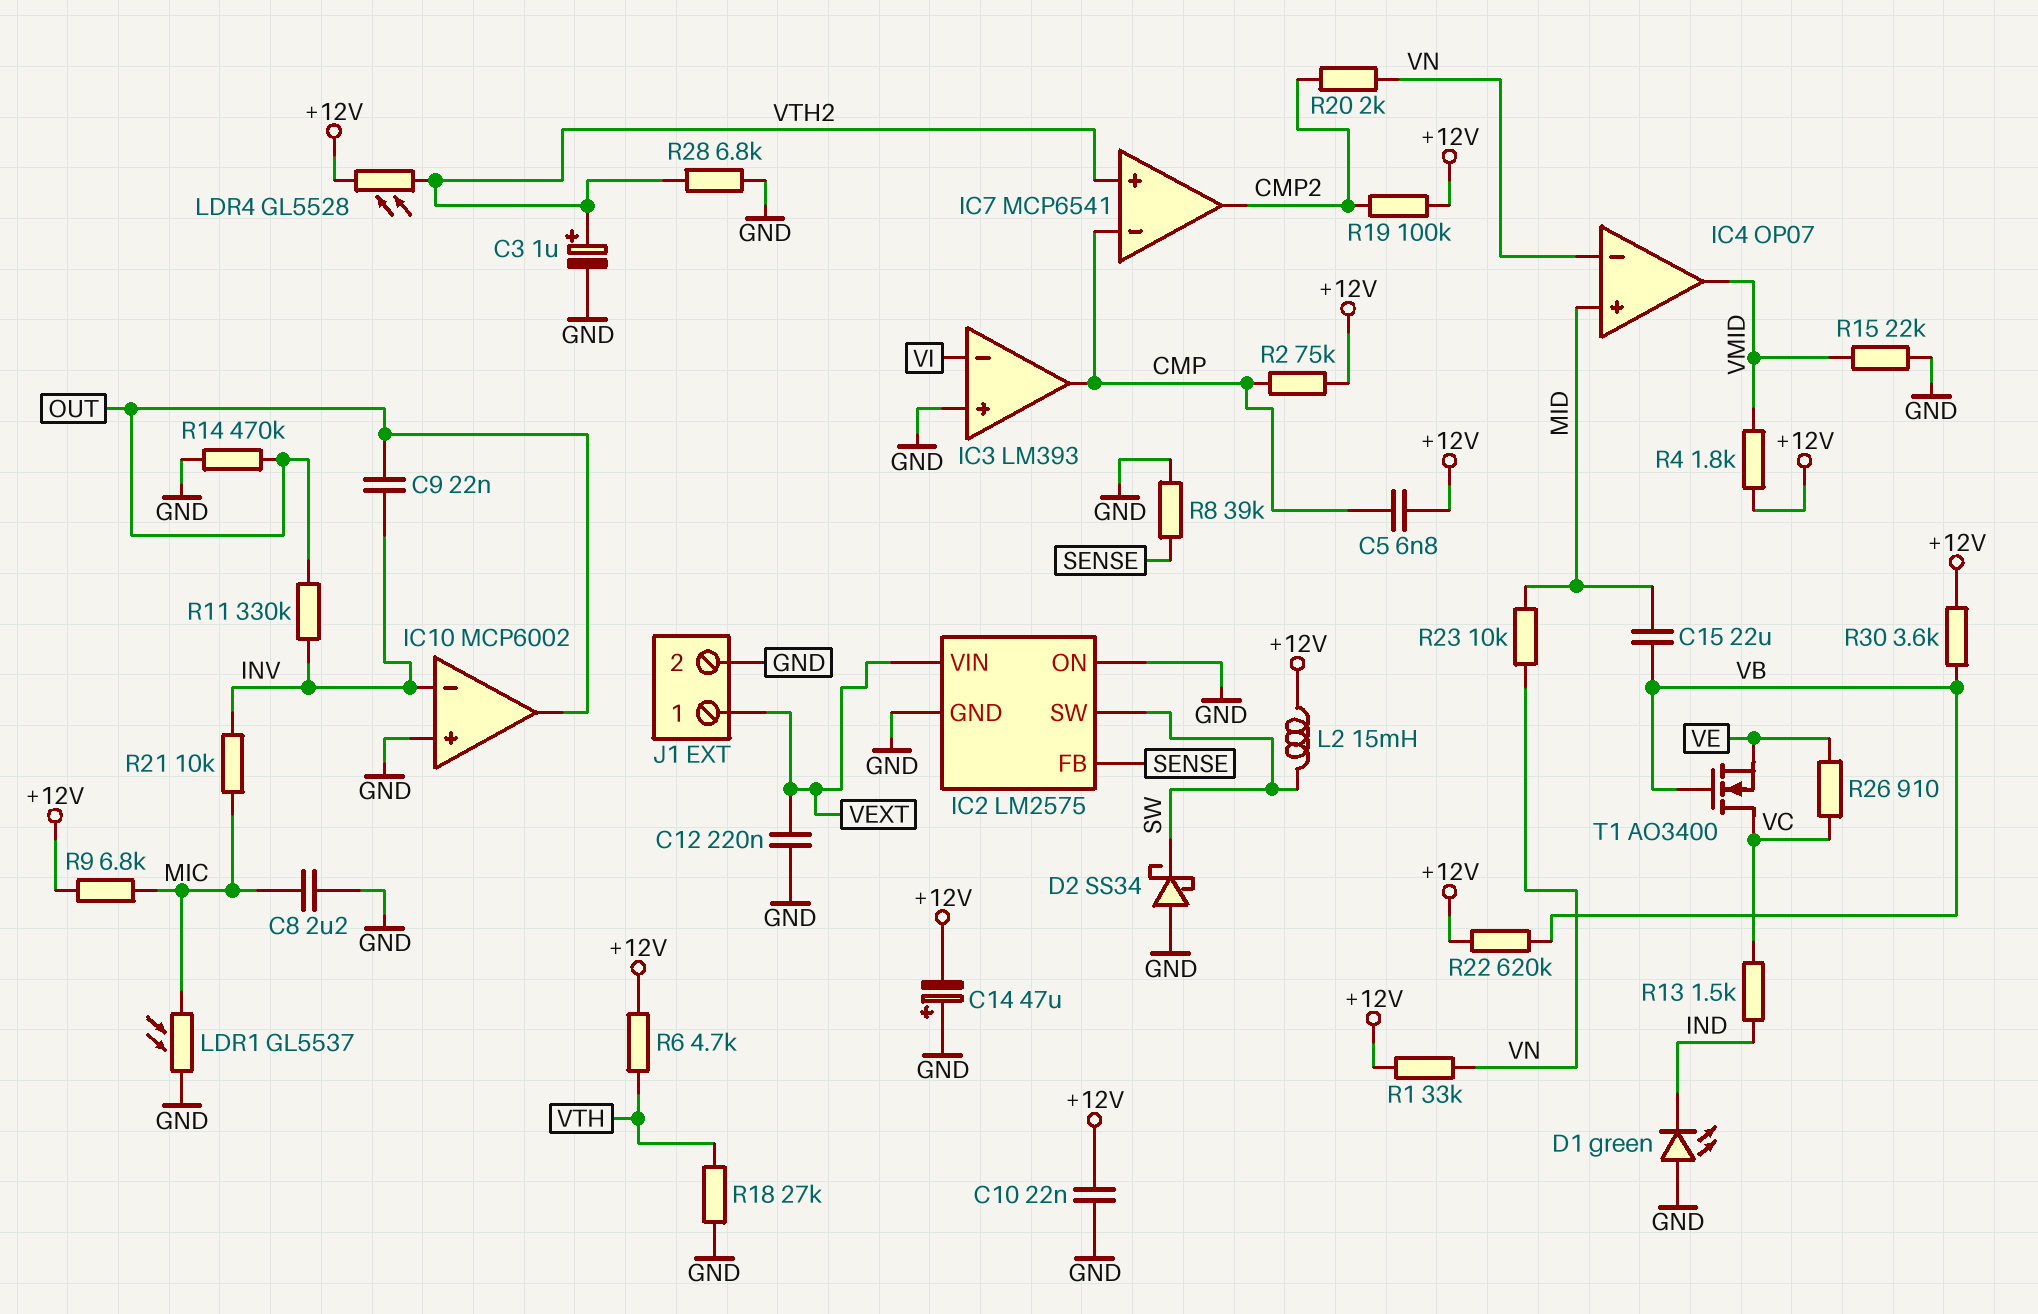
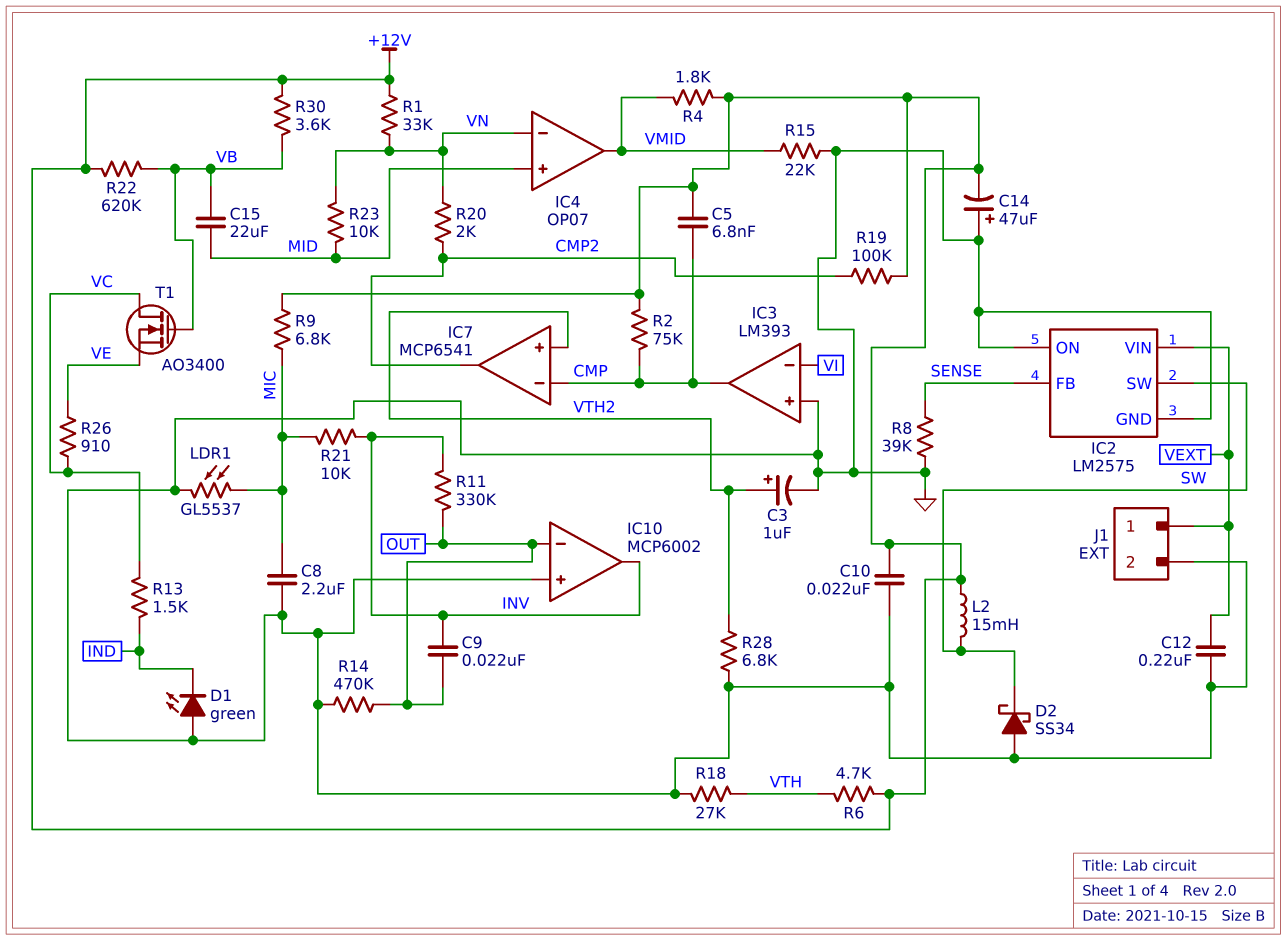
IC10 pin in-: INV -> OUT
IC10 pin out: OUT -> INV
LDR4: GL5528 (+12V, VTH2) -> none

